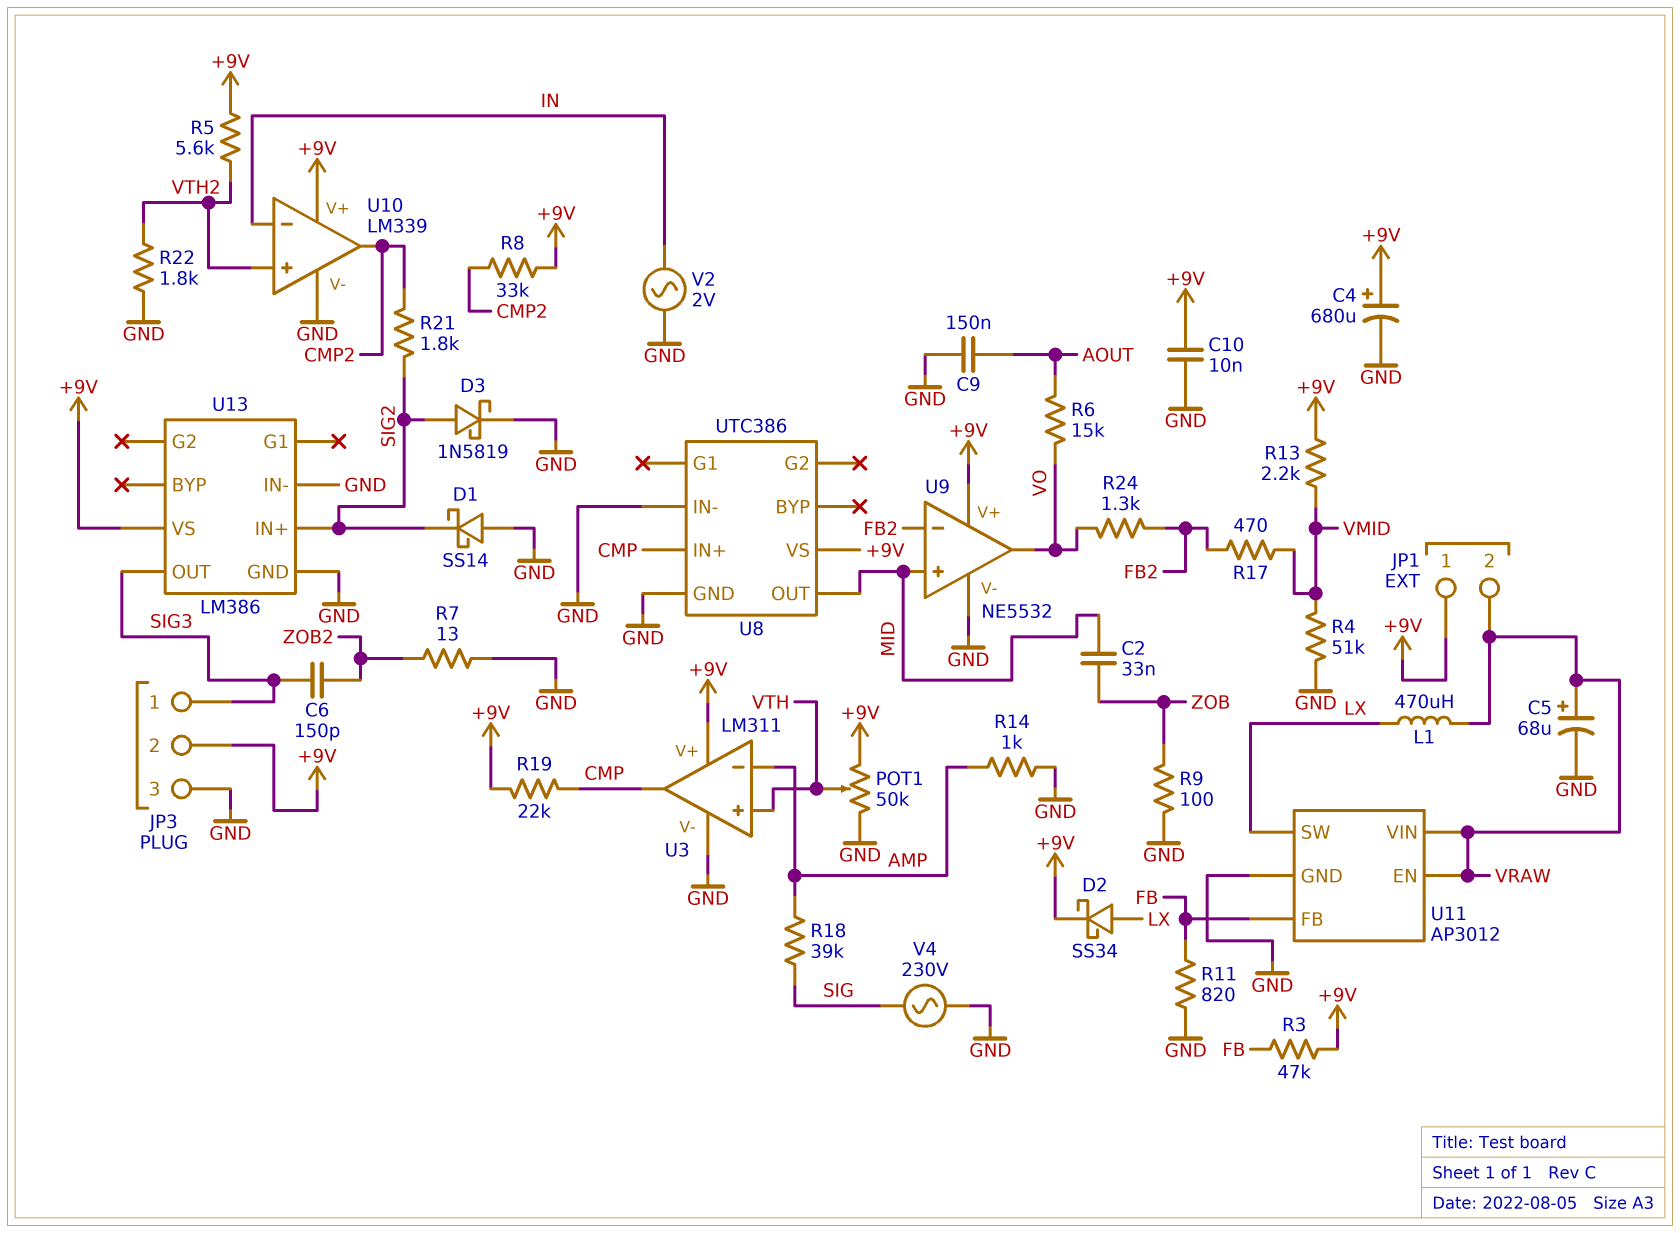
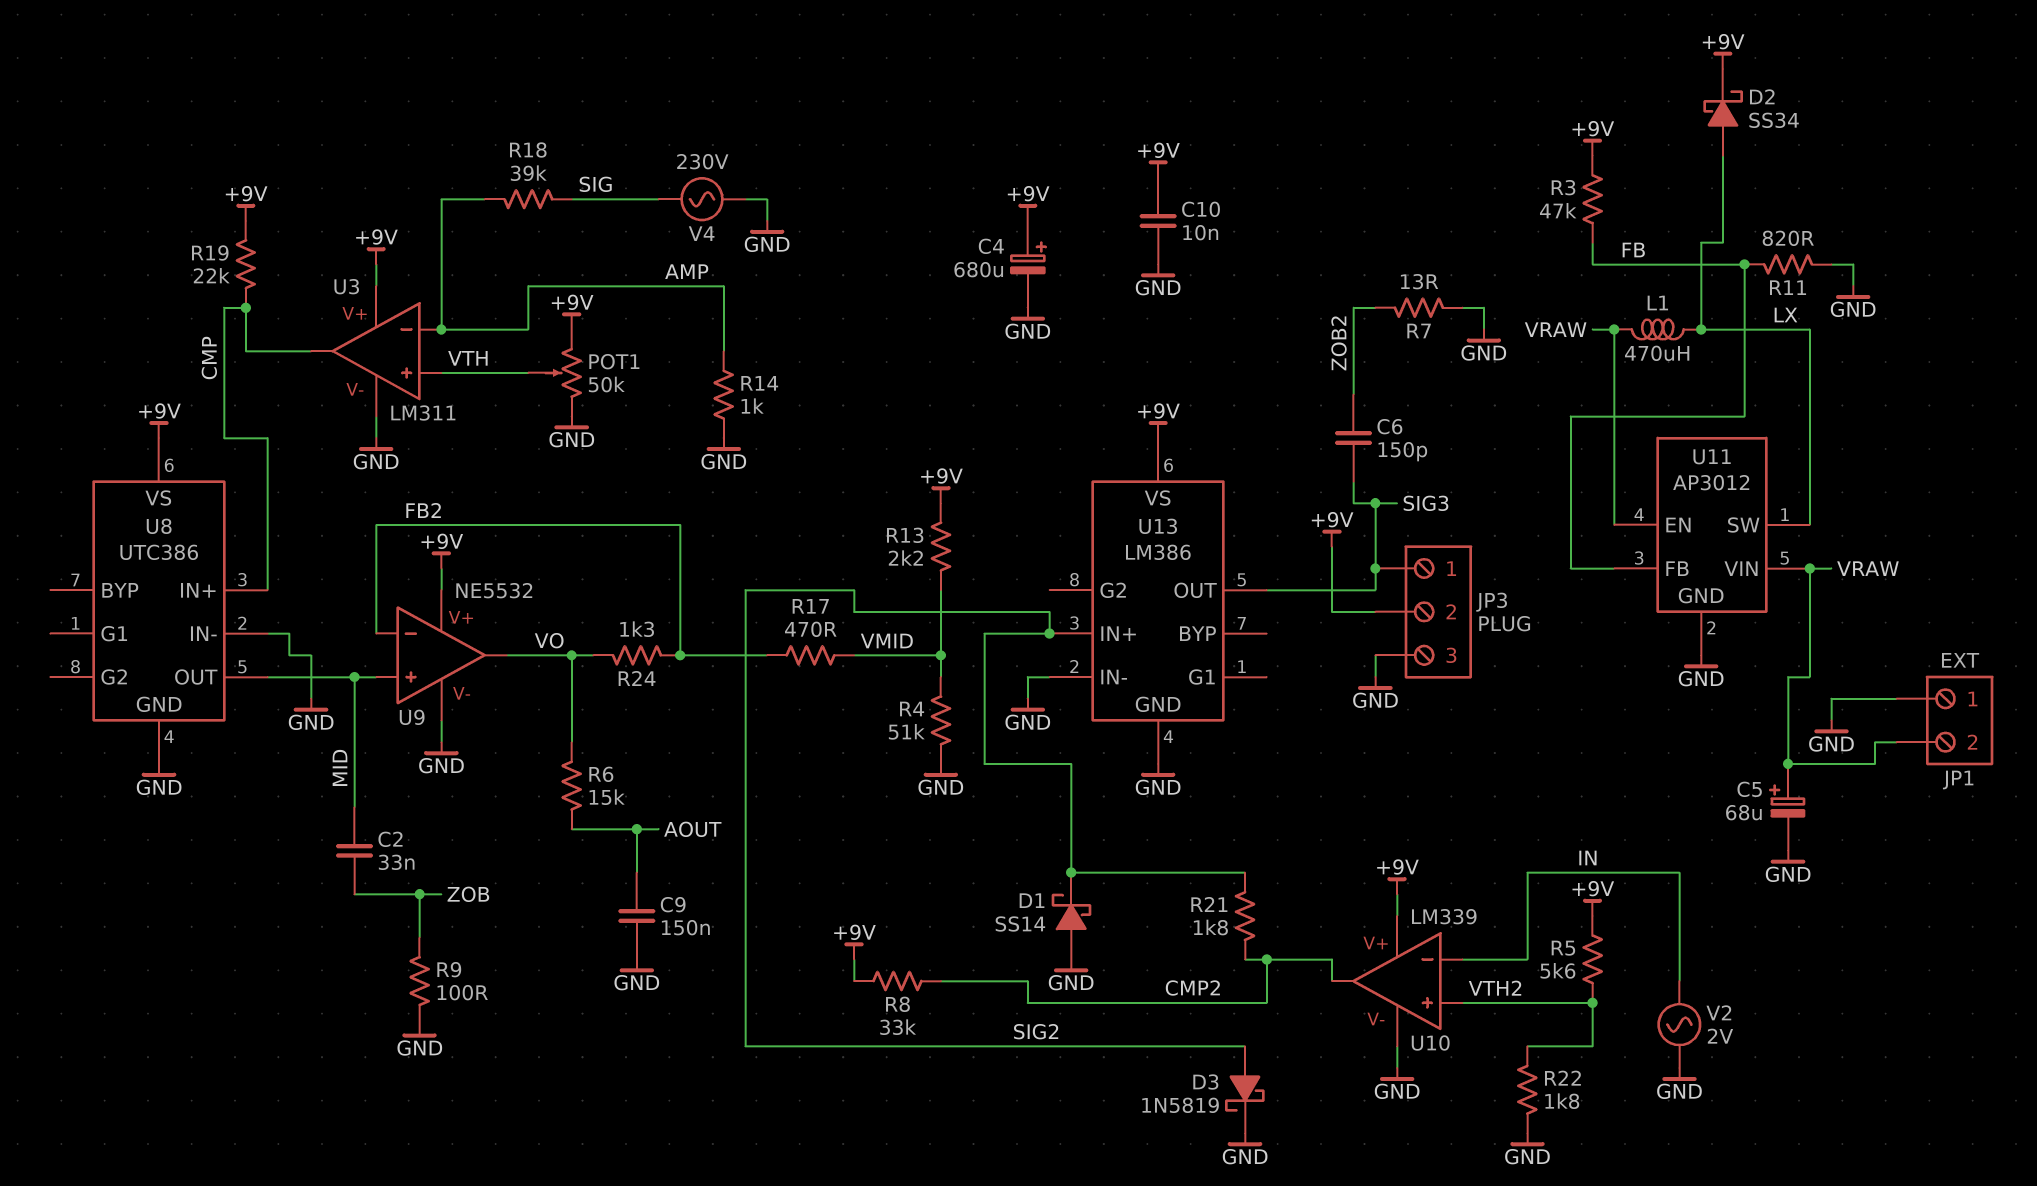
JP1 pin 1: +9V -> GND

